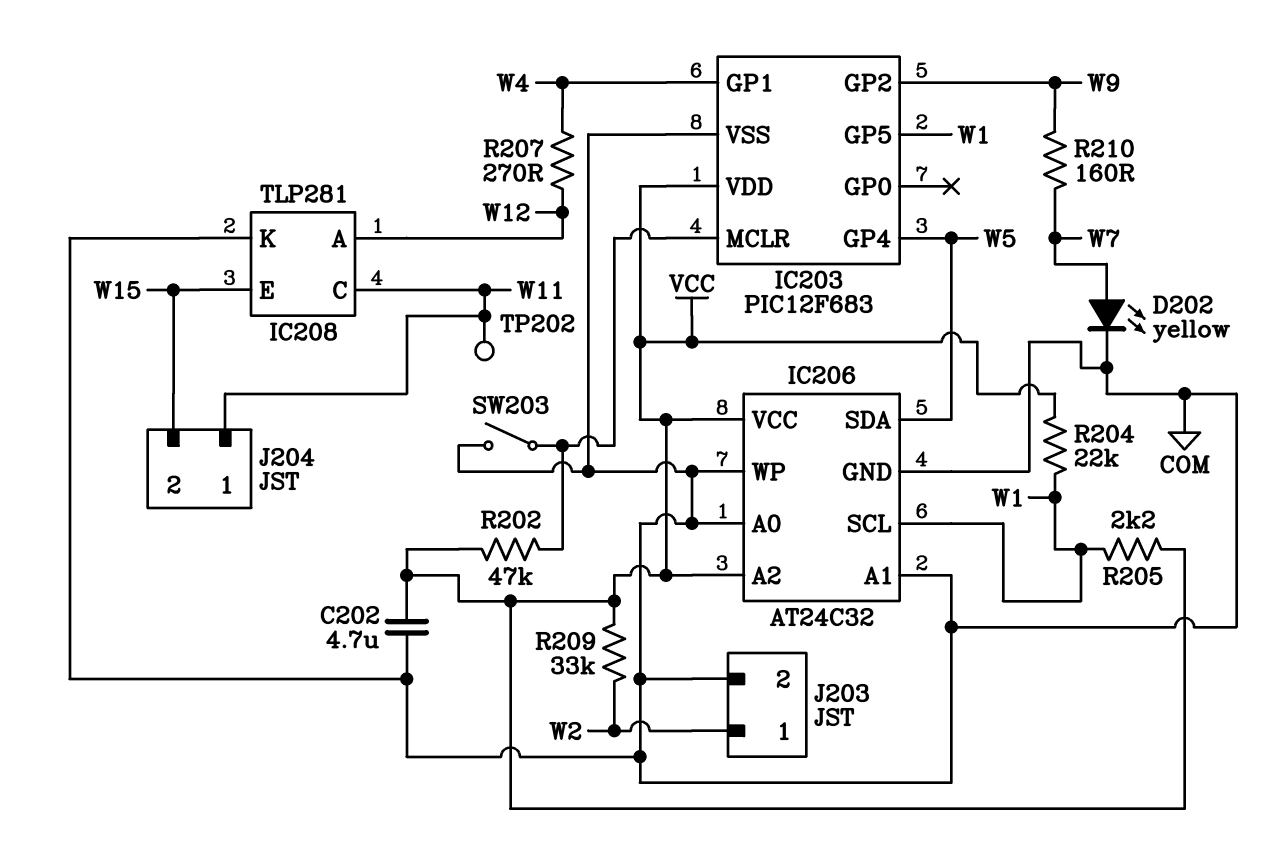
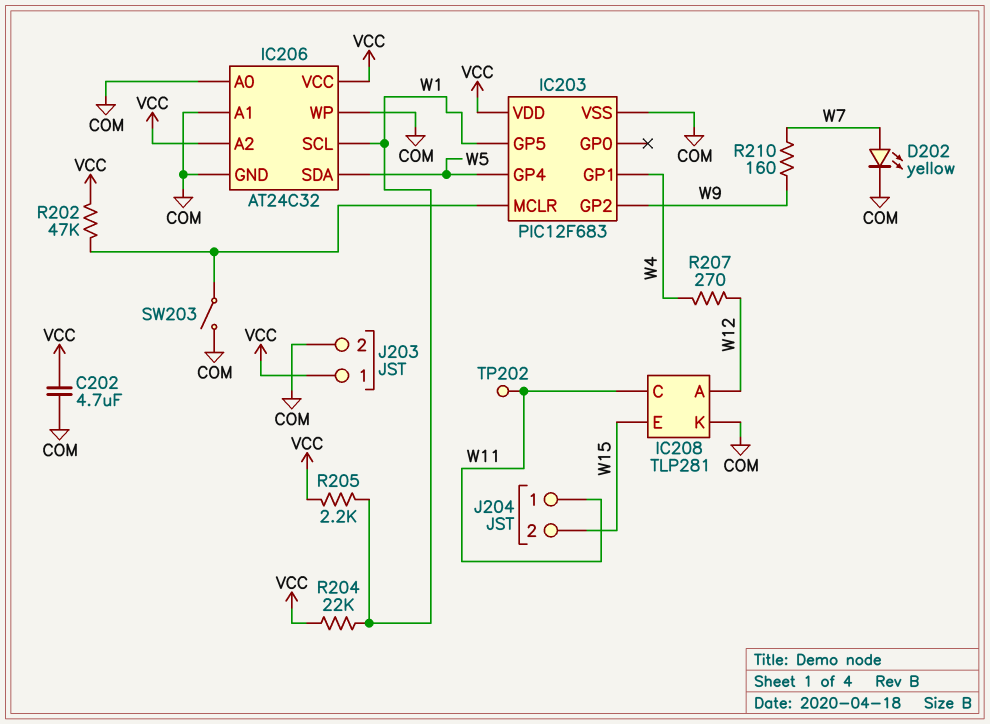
J203 pin 1: W2 -> VCC
R209: 33k (VCC, W2) -> none

